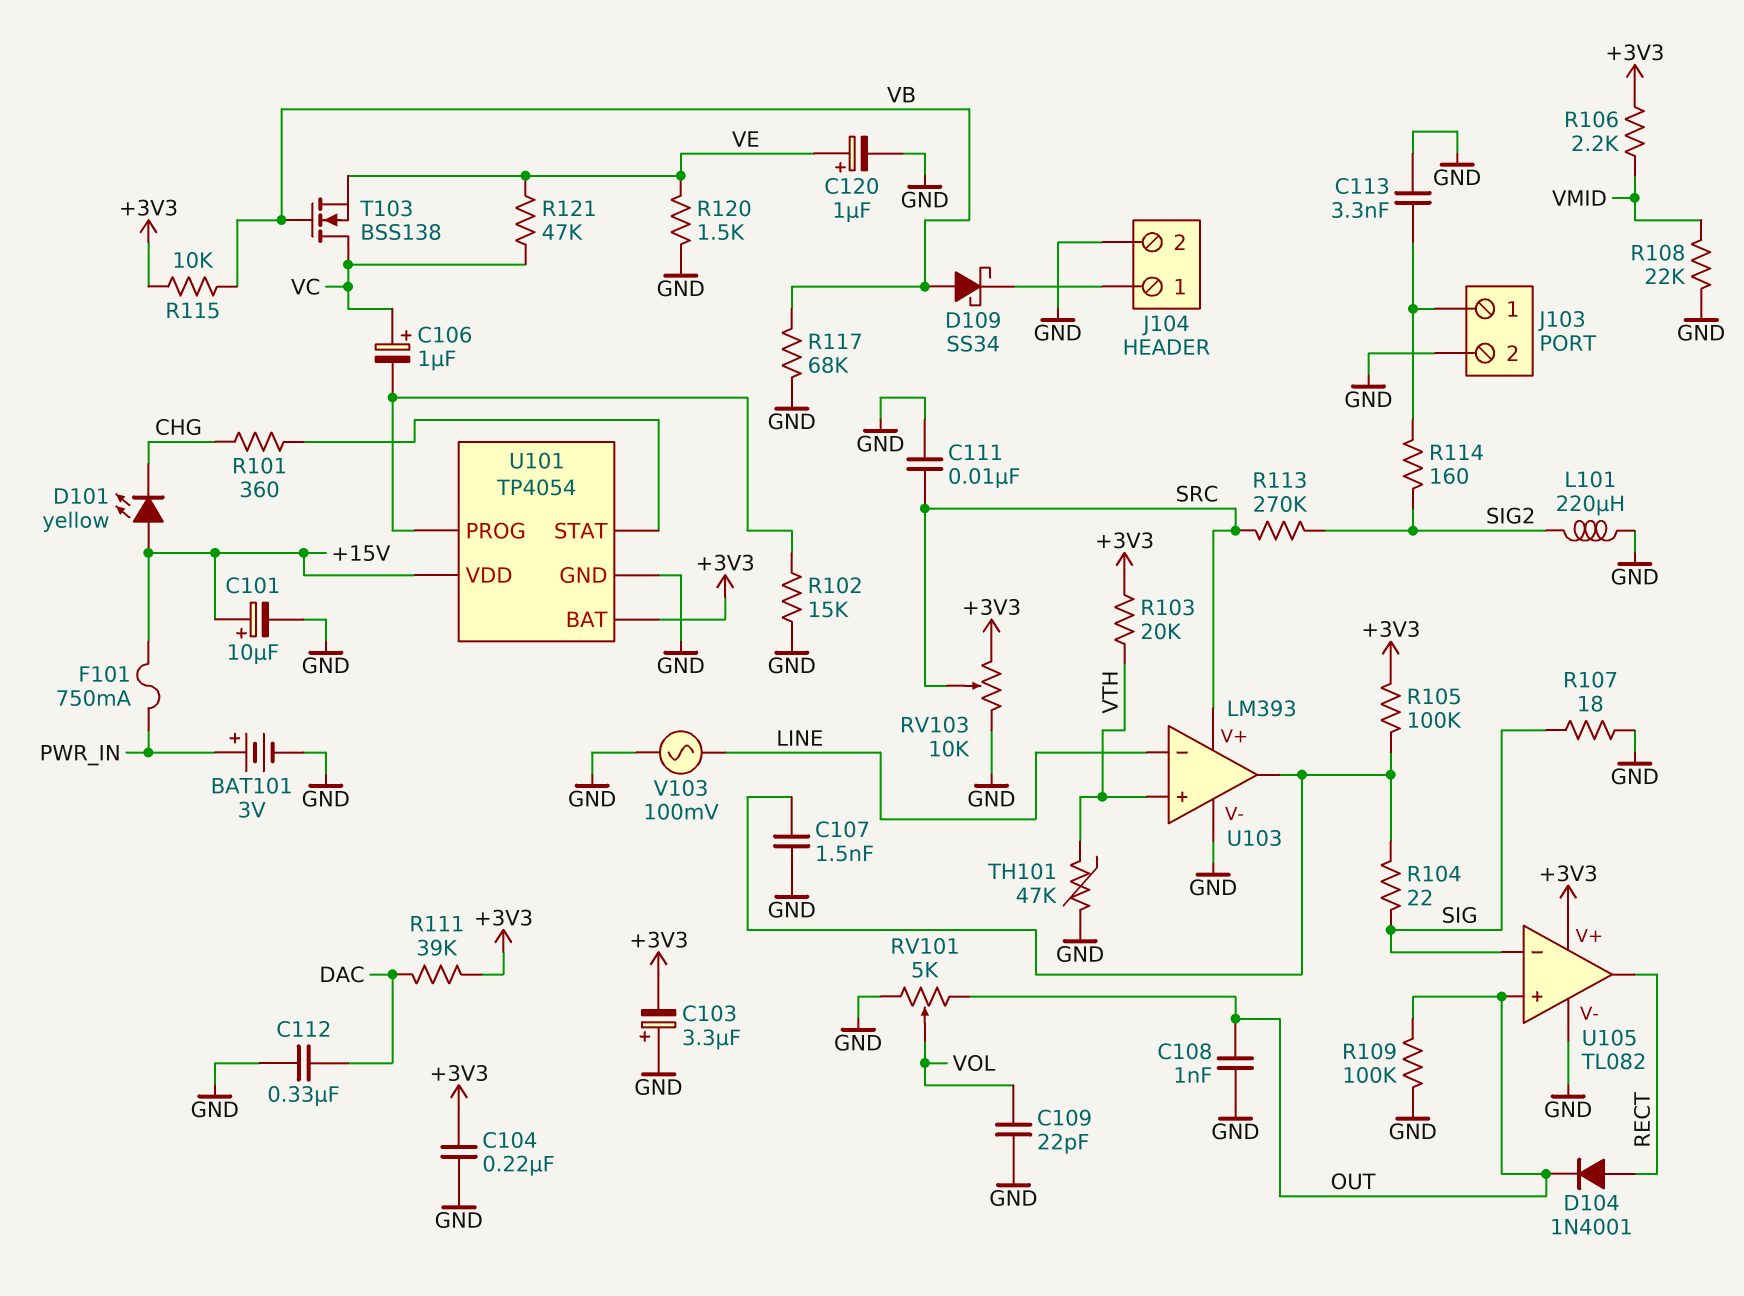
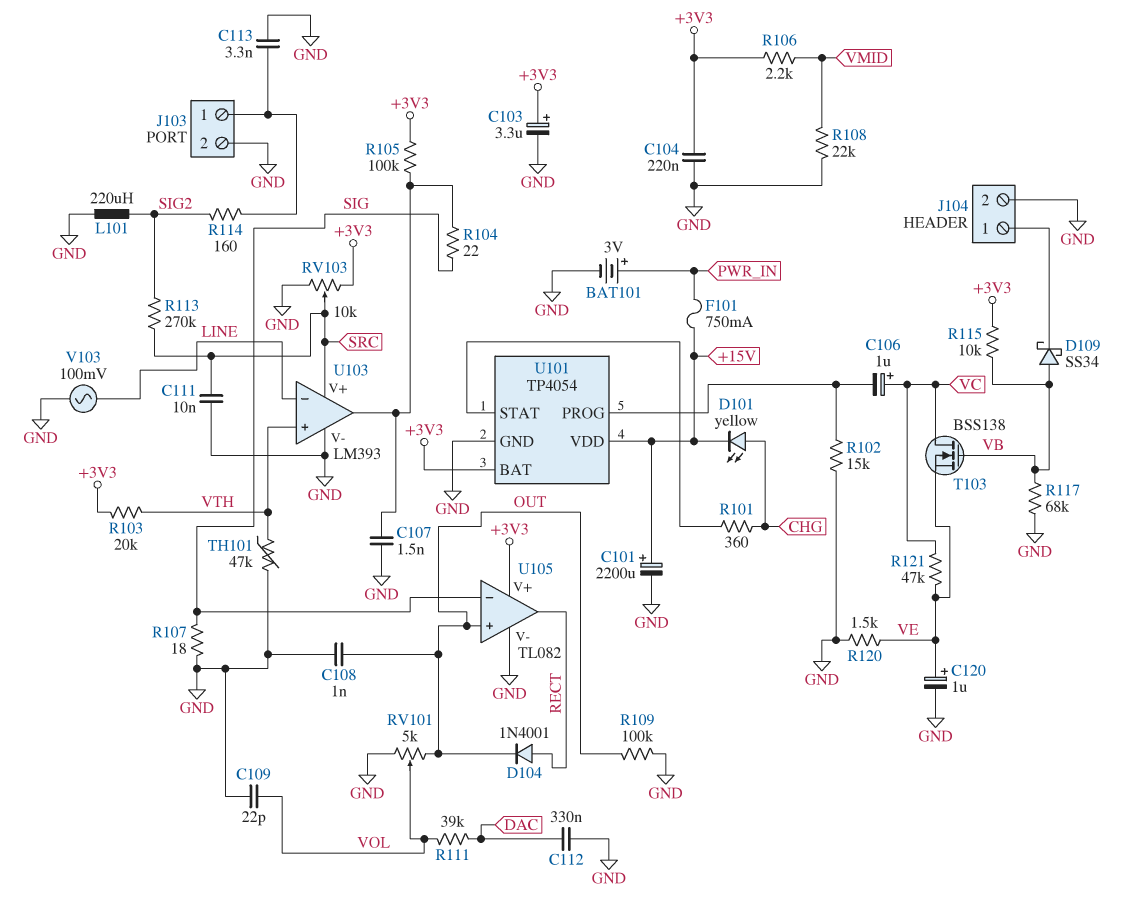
C101: 10uF (plus +15V, minus GND) -> 2200uF (plus +15V, minus GND)
C103: 3.3uF (plus GND, minus +3V3) -> 3.3uF (plus +3V3, minus GND)
D101: LED yellow (A +15V, K CHG) -> LED yellow (A CHG, K +15V)
R111: 39k (+3V3, DAC) -> 39k (DAC, VOL)

